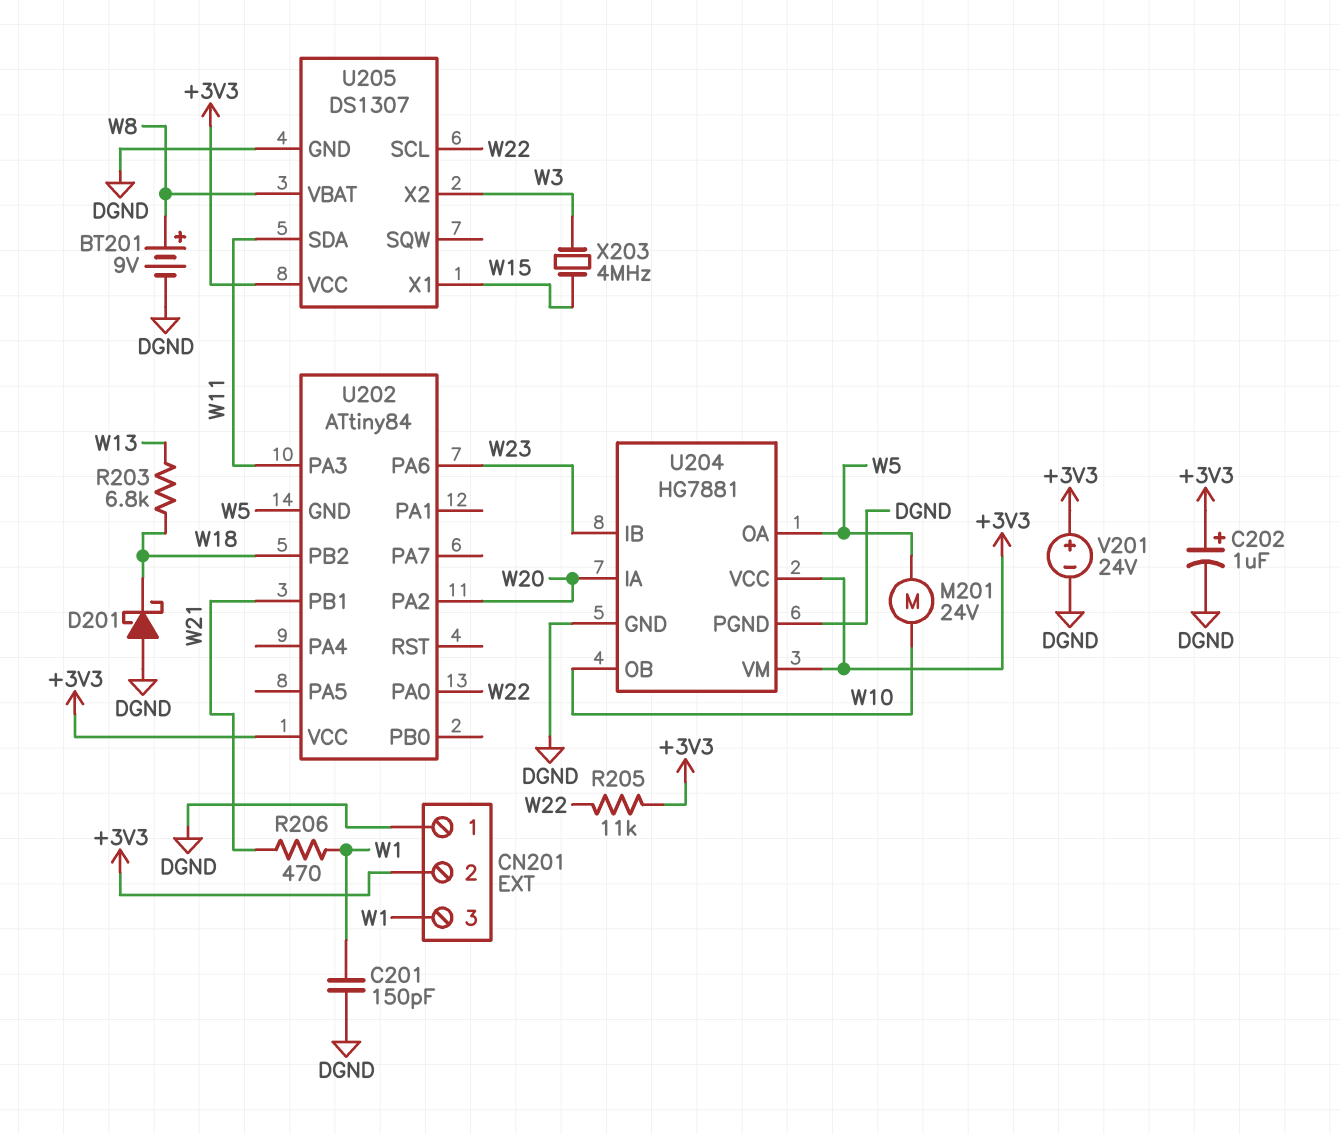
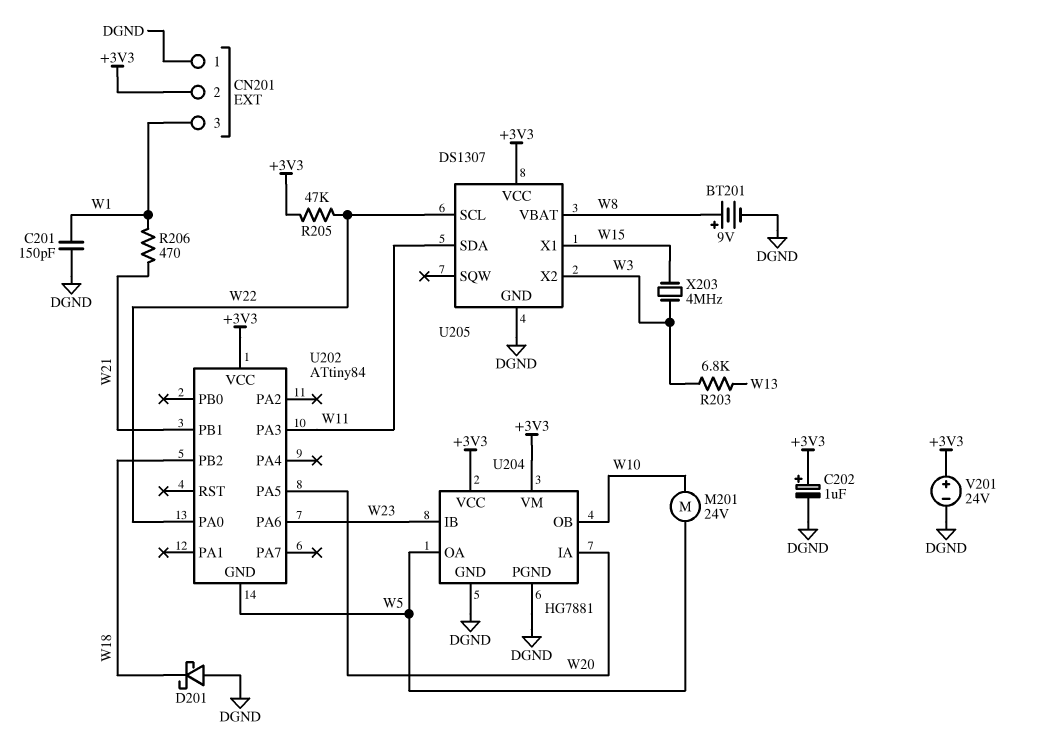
R203: 6.8k (W13, W18) -> 6.8k (W3, W13)
R205: 11k (+3V3, W22) -> 47k (+3V3, W22)
U202 pin PA2: W20 -> none
U202 pin PA5: none -> W20

